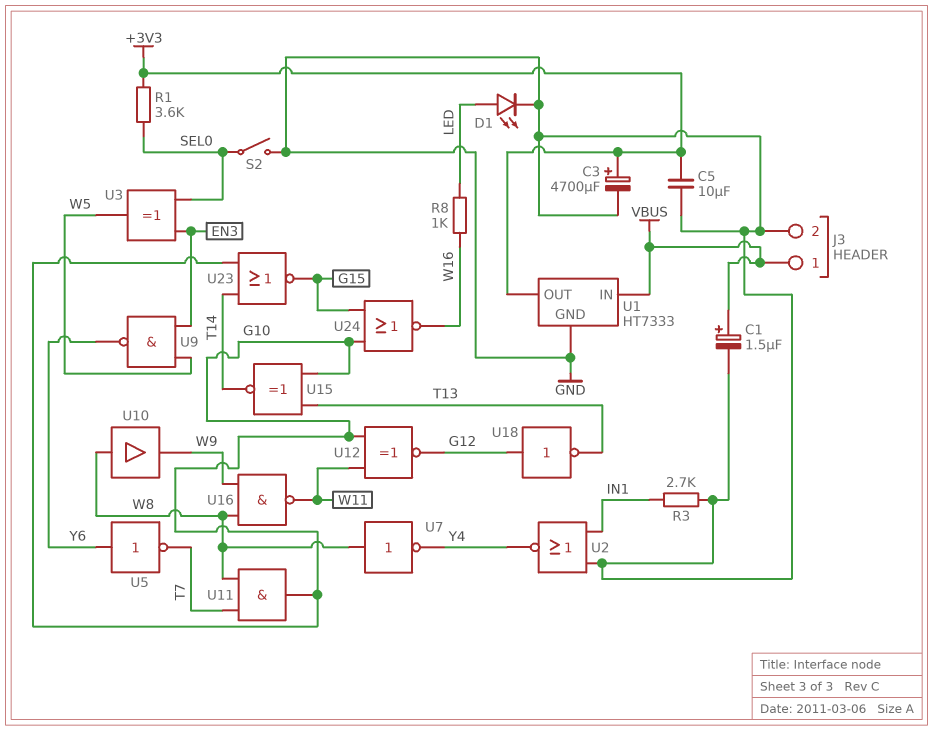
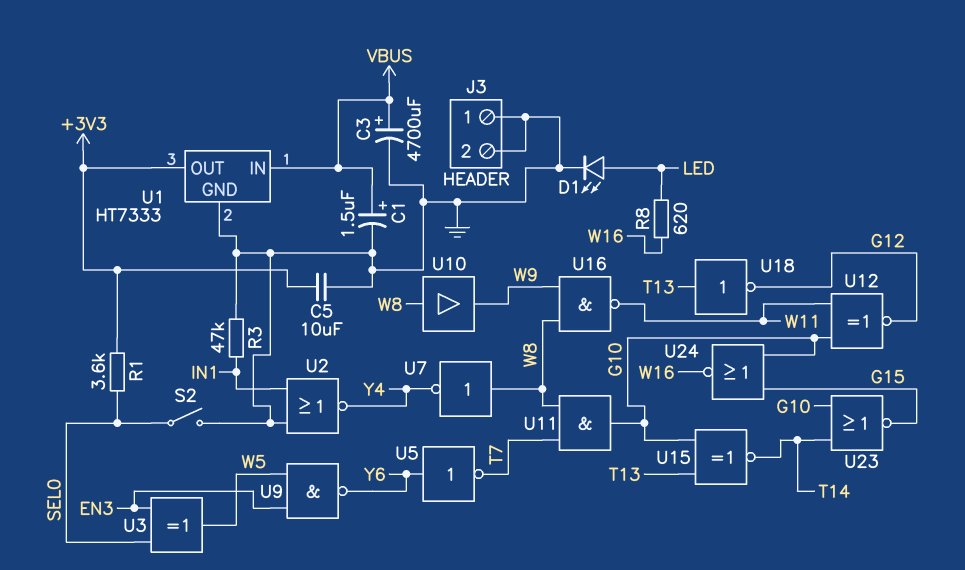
C3: 4700uF (plus +3V3, minus GND) -> 4700uF (plus VBUS, minus GND)
J3 pin 1: VBUS -> GND
R3: 2.7k (GND, IN1) -> 47k (GND, IN1)
R8: 1k (LED, W16) -> 620 (LED, W16)
U18: NOT (in G12, out T13) -> NOT (in T13, out G12)

